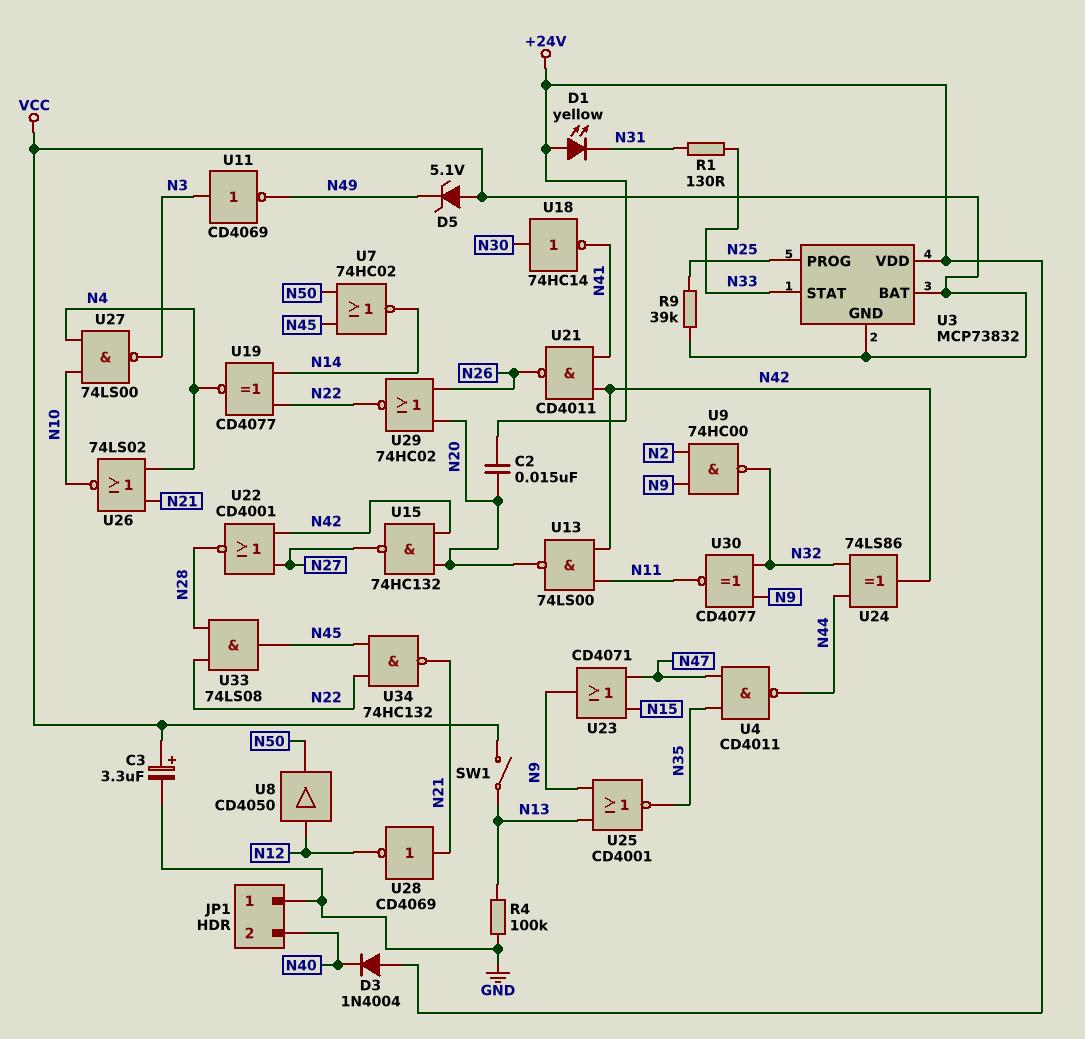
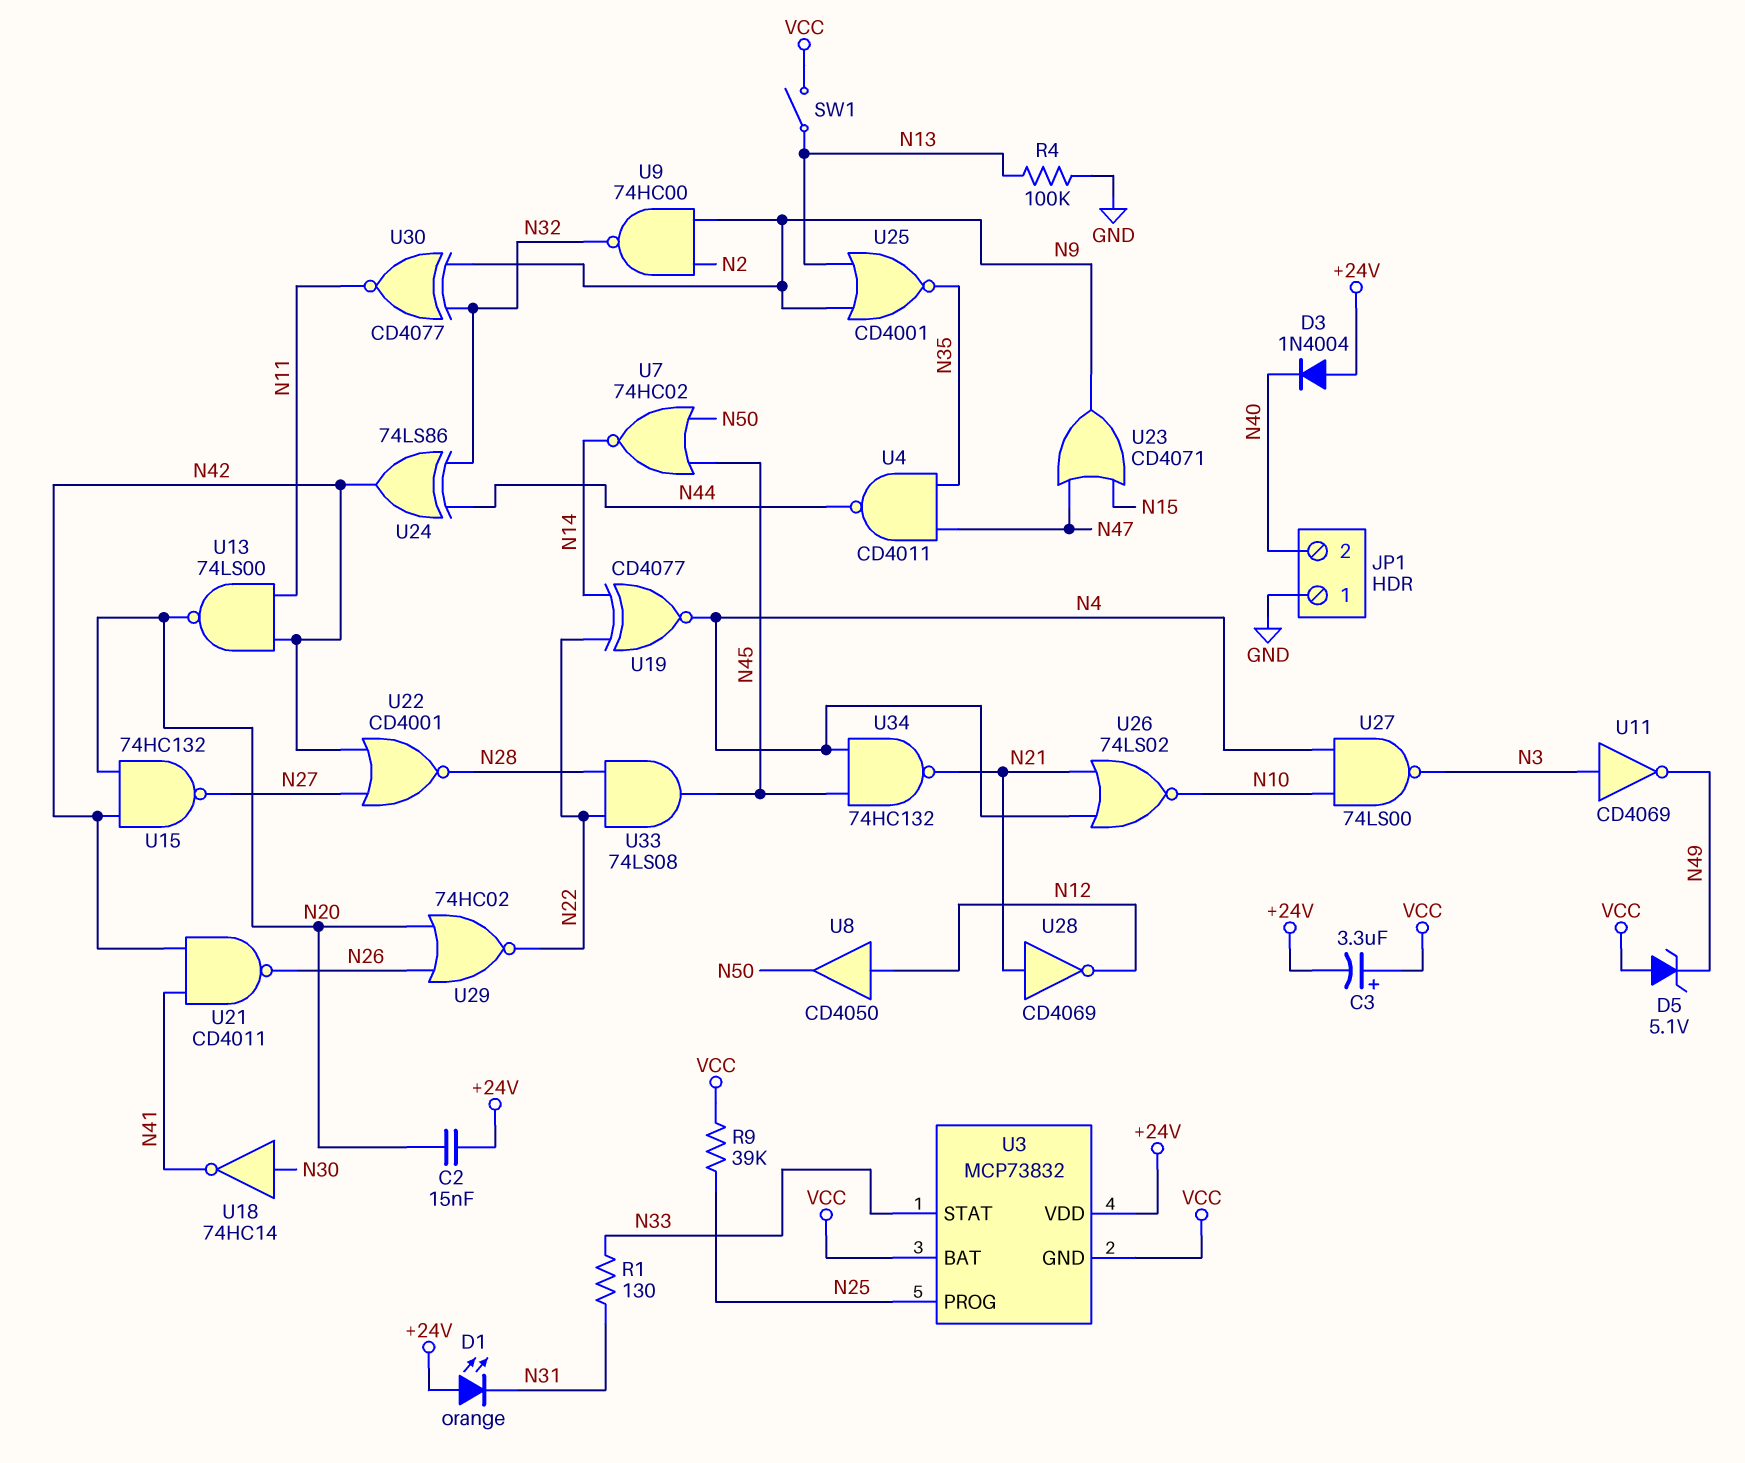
C3: 3.3uF (plus VCC, minus GND) -> 3.3uF (plus VCC, minus +24V)
D1: LED yellow (A +24V, K N31) -> LED orange (A +24V, K N31)
U34: NAND 74HC132 (in N22, in N45, out N21) -> NAND 74HC132 (in N4, in N45, out N21)

